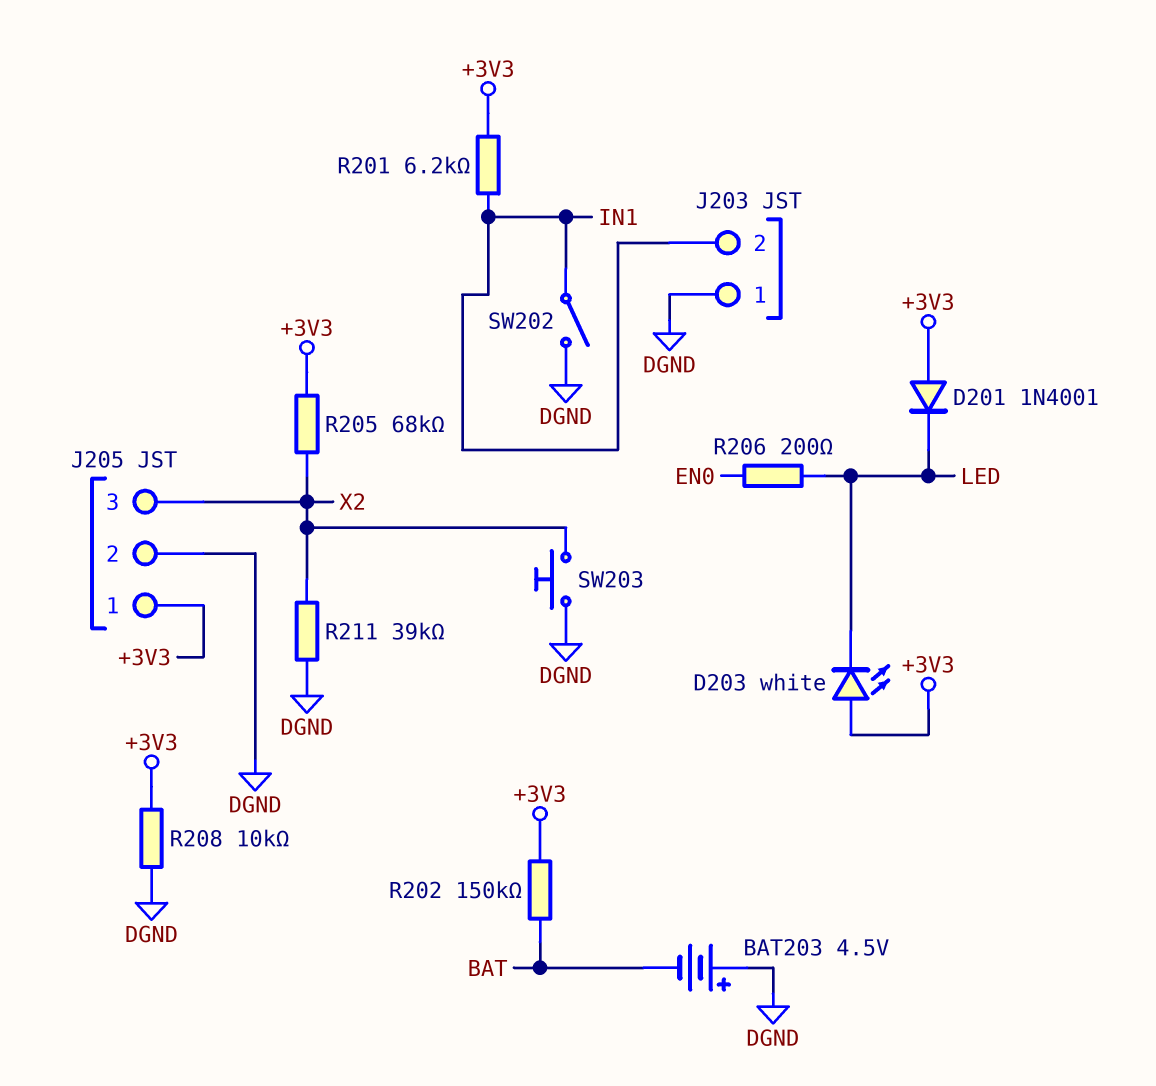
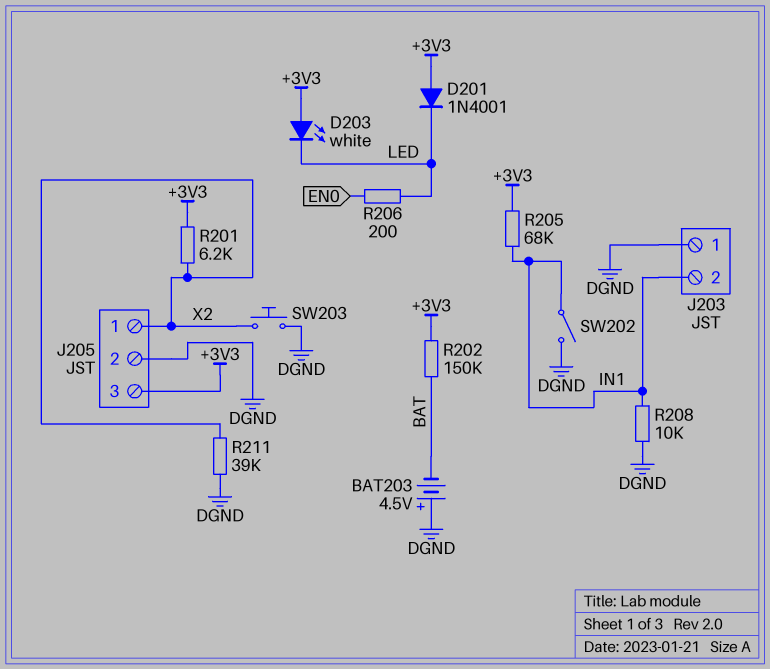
J205 pin 1: +3V3 -> X2
J205 pin 3: X2 -> +3V3
R201: 6.2k (+3V3, IN1) -> 6.2k (+3V3, X2)
R205: 68k (+3V3, X2) -> 68k (+3V3, IN1)
R208: 10k (+3V3, DGND) -> 10k (DGND, IN1)

